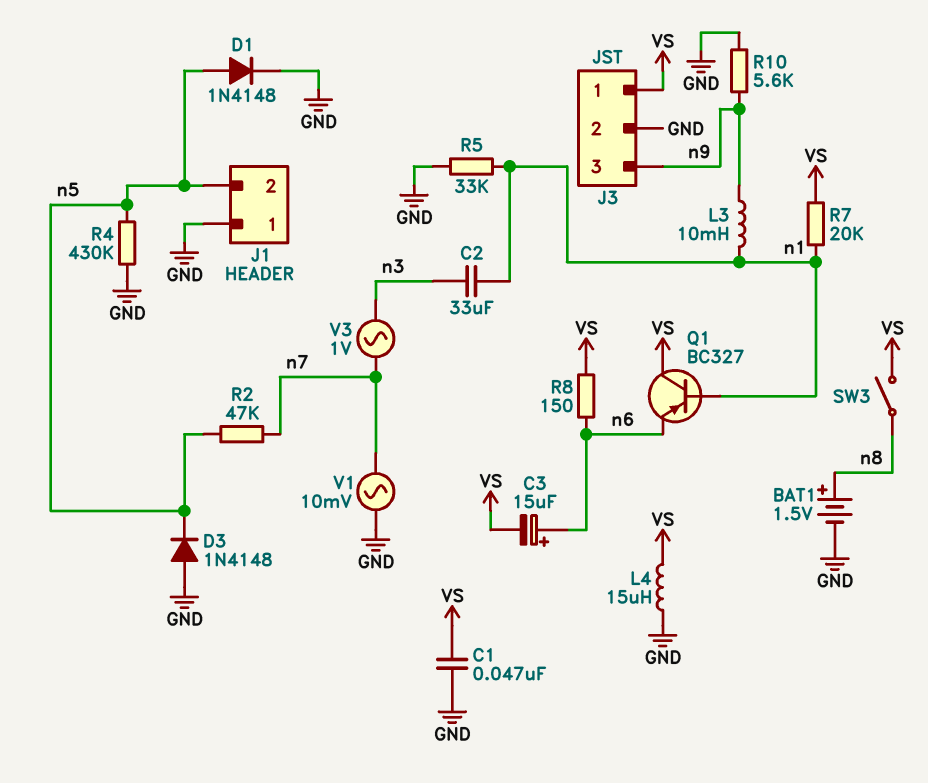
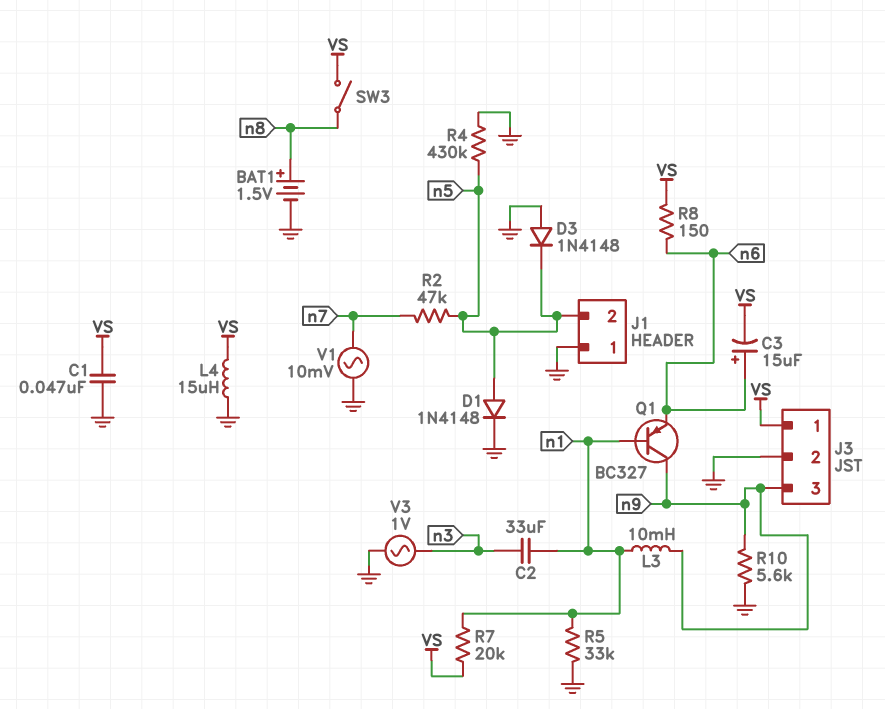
Q1: PNP BC327 (B n1, C VS, E n6) -> PNP BC327 (B n1, C n9, E n6)
V3: AC 1V (n3, n7) -> AC 1V (GND, n3)

